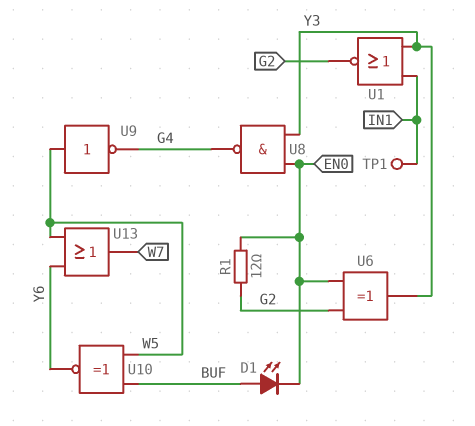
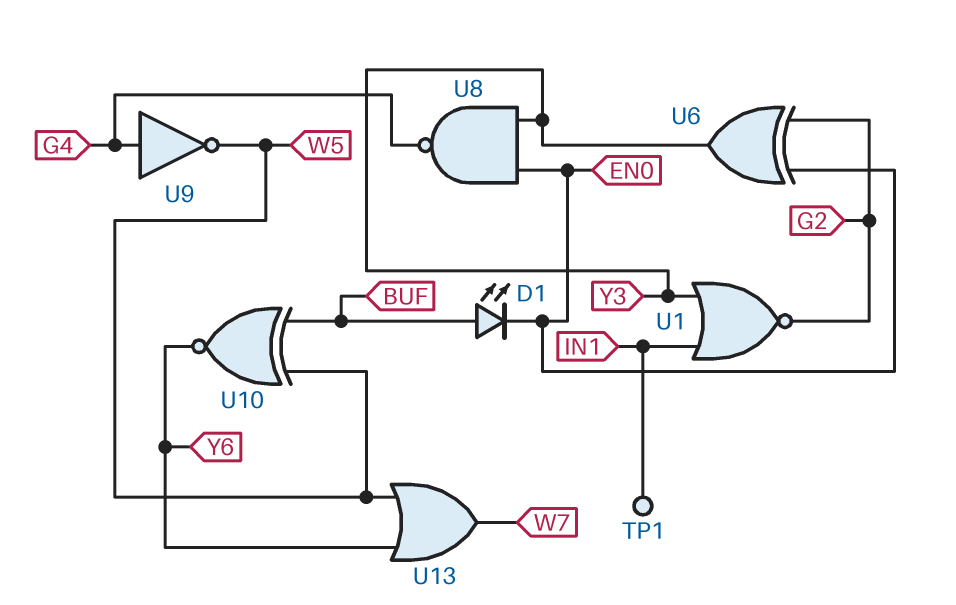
R1: 12 (EN0, G2) -> none
U9: NOT (in W5, out G4) -> NOT (in G4, out W5)

